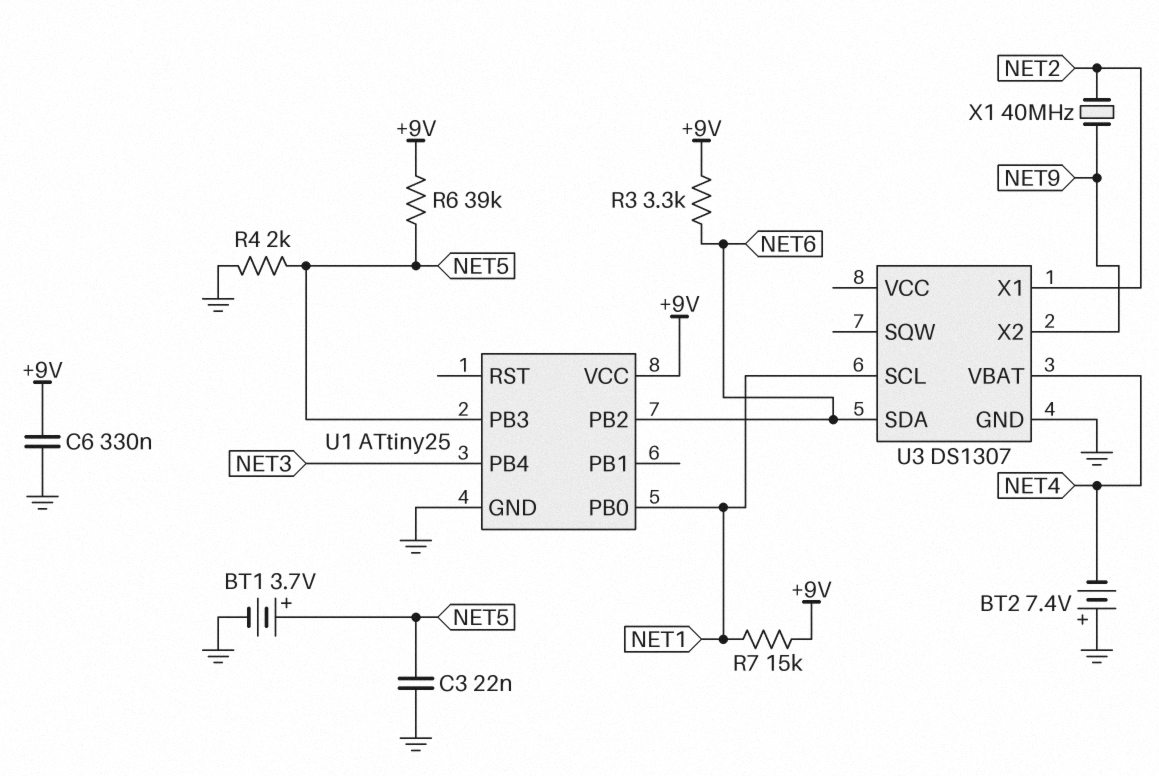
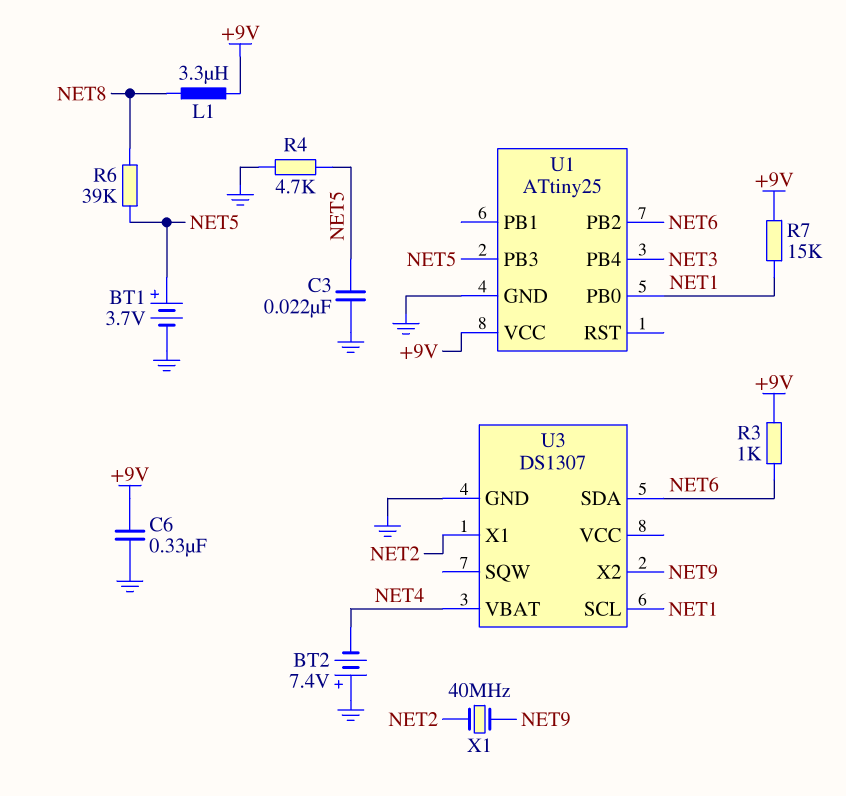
L1: none -> 3.3uH (+9V, NET8)
R3: 3.3k (+9V, NET6) -> 1k (+9V, NET6)
R4: 2k (GND, NET5) -> 4.7k (GND, NET5)
R6: 39k (+9V, NET5) -> 39k (NET5, NET8)

